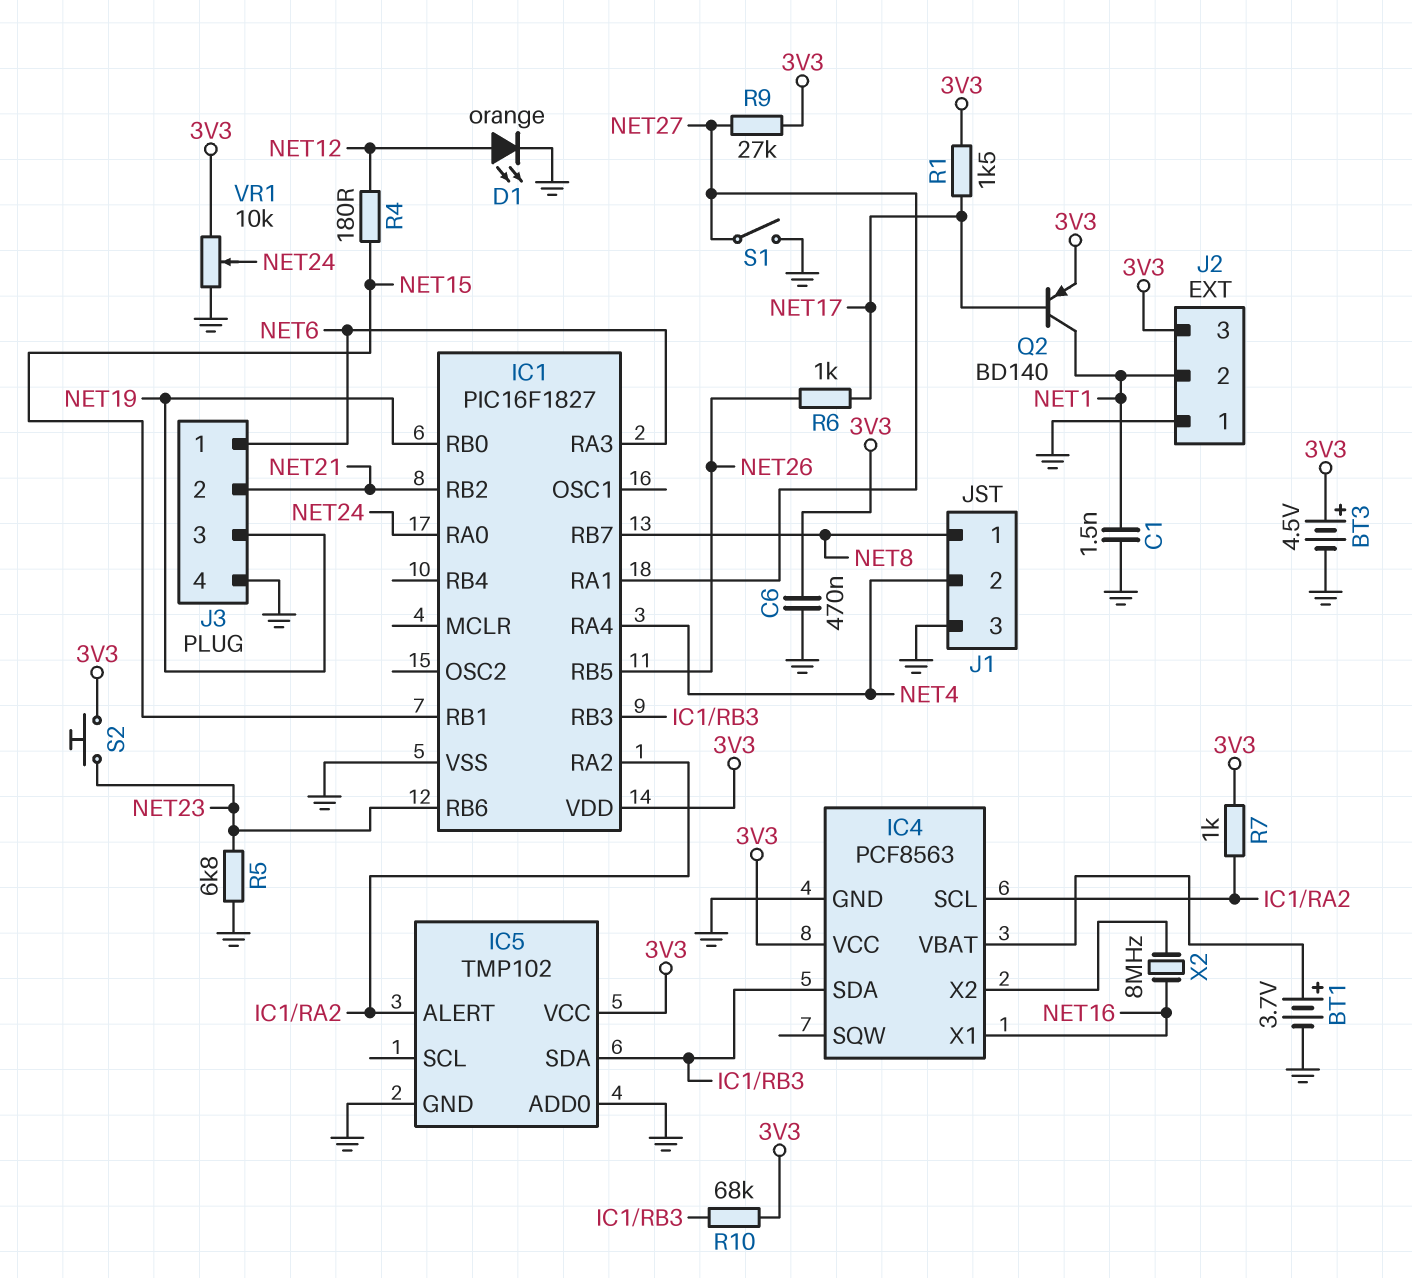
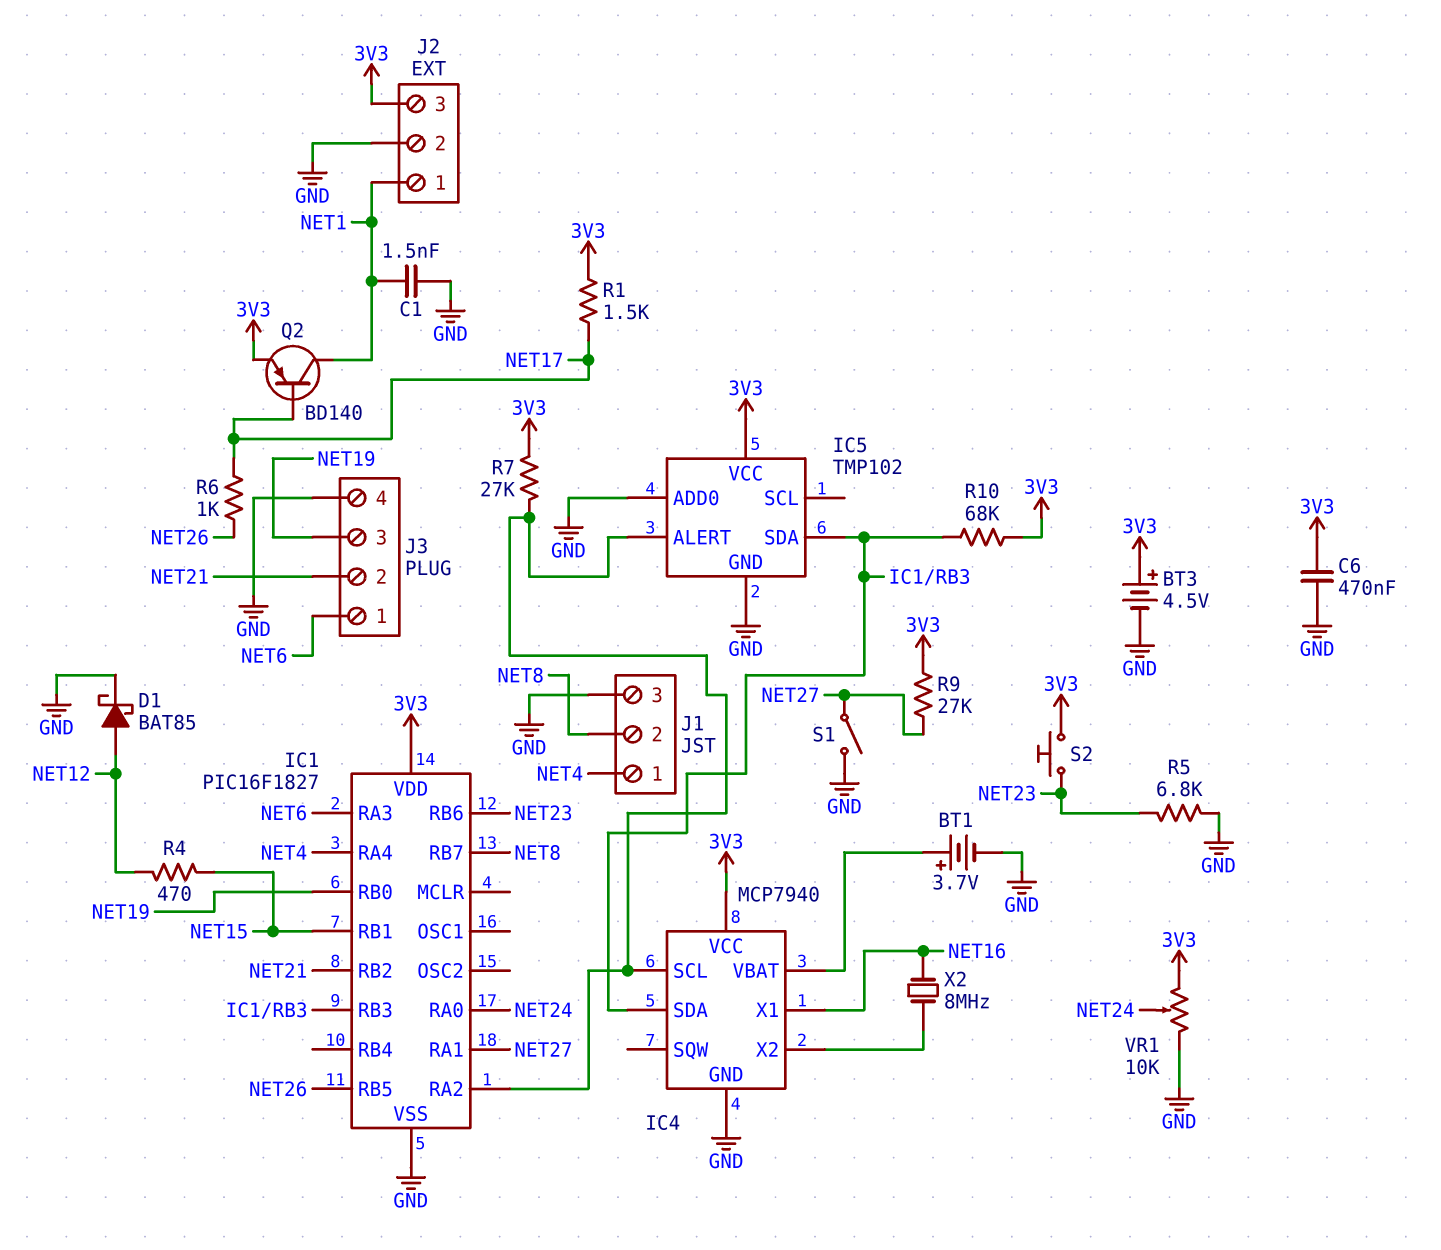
D1: LED orange (A NET12, K GND) -> schottky BAT85 (A NET12, K GND)
IC4: PCF8563 -> MCP7940
J1 pin 1: NET8 -> NET4
J1 pin 2: NET4 -> NET8
J2 pin 1: GND -> NET1
J2 pin 2: NET1 -> GND
R4: 180 (NET12, NET15) -> 470 (NET12, NET15)
R7: 1k (3V3, IC1/RA2) -> 27k (3V3, IC1/RA2)

